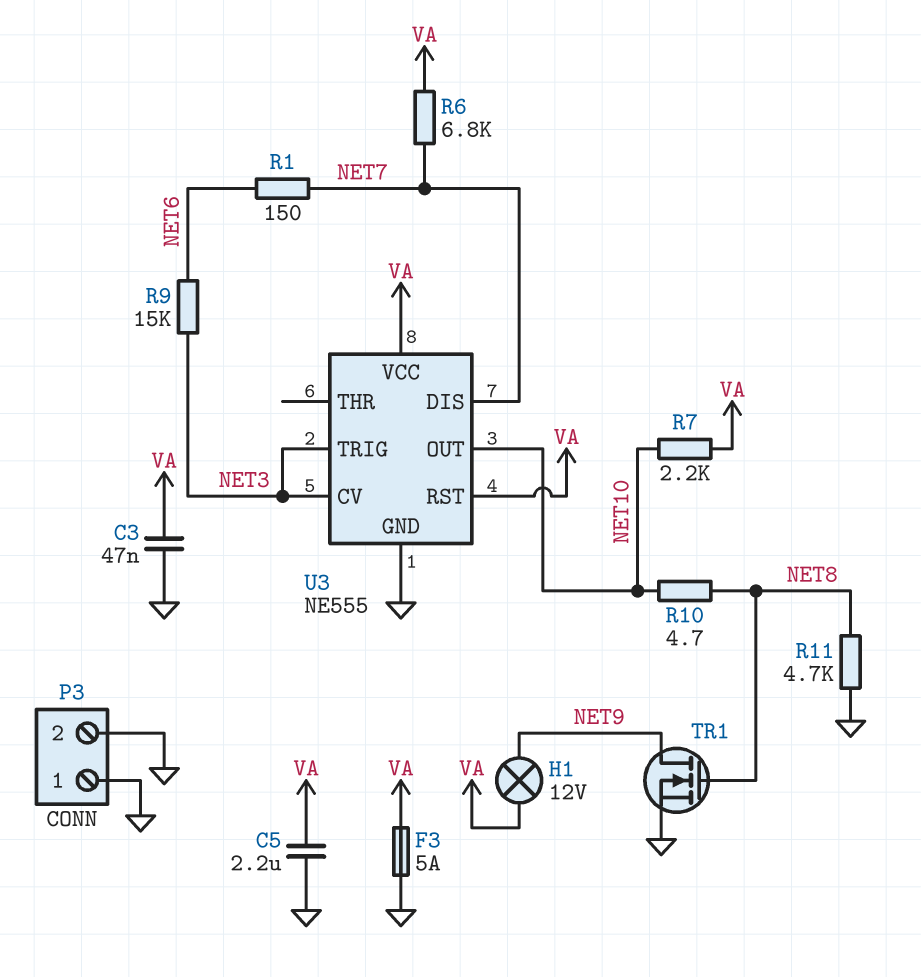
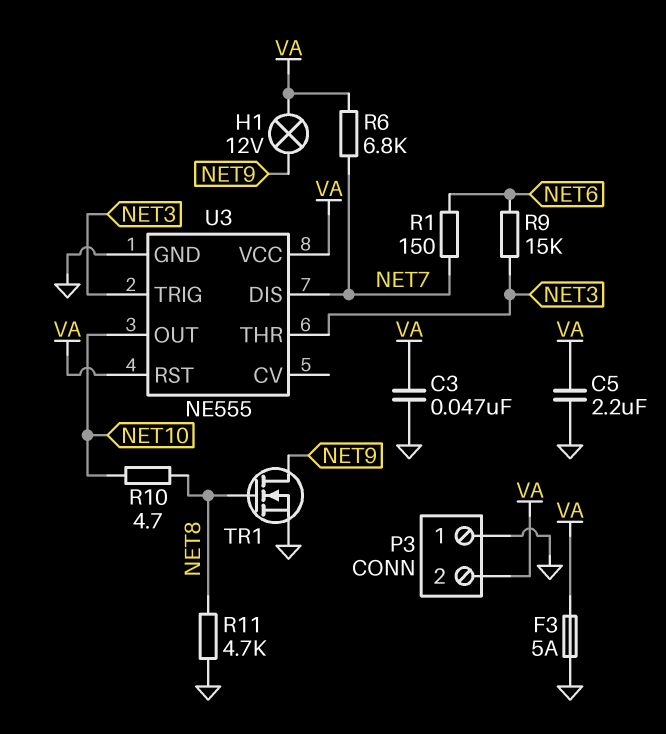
P3 pin 2: GND -> VA
R7: 2.2k (NET10, VA) -> none
U3 pin CV: NET3 -> none
U3 pin THR: none -> NET3

